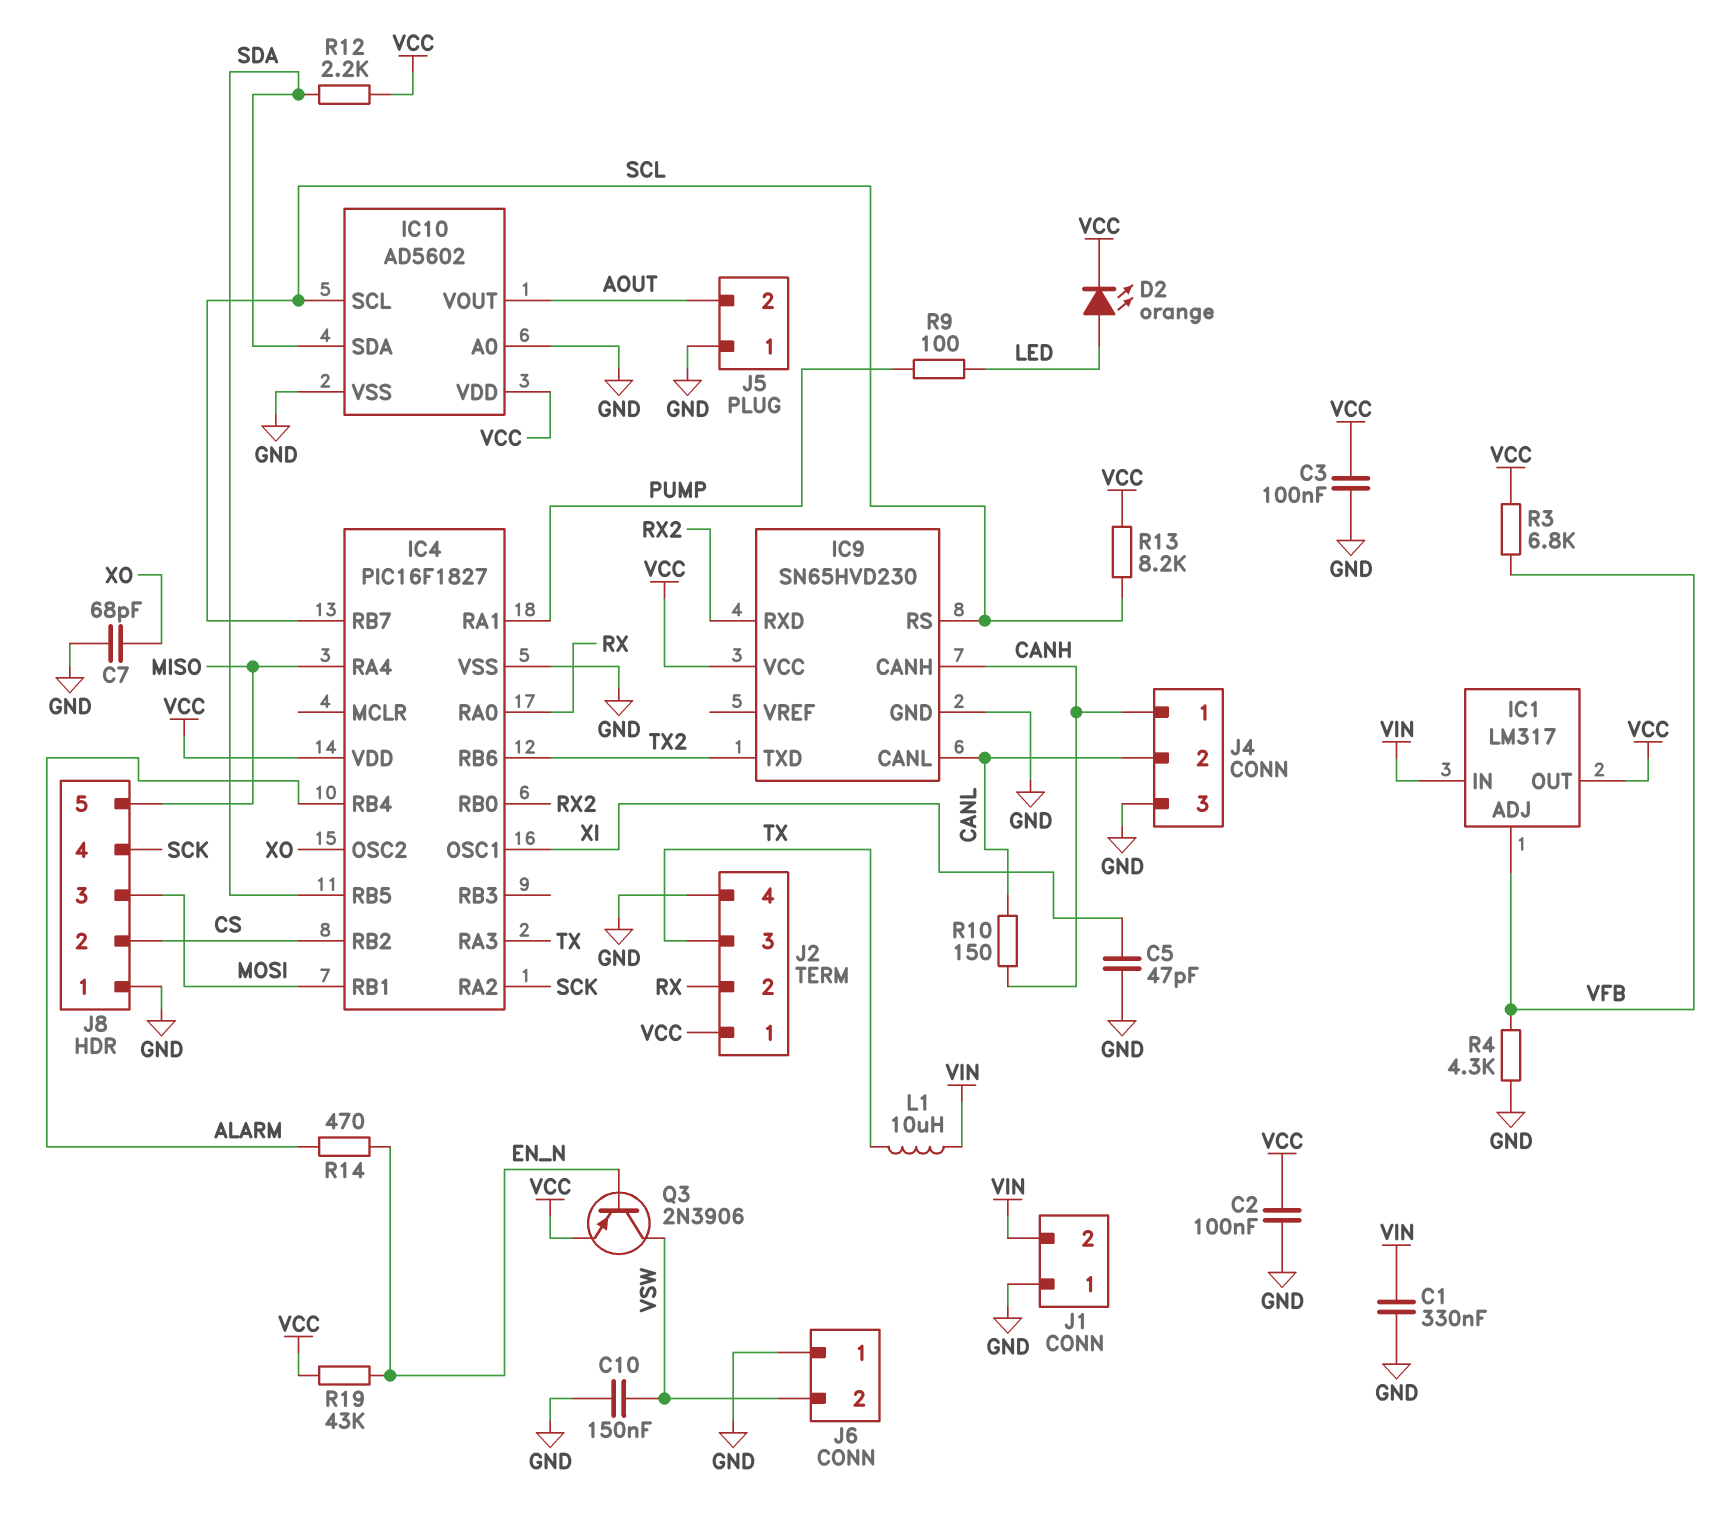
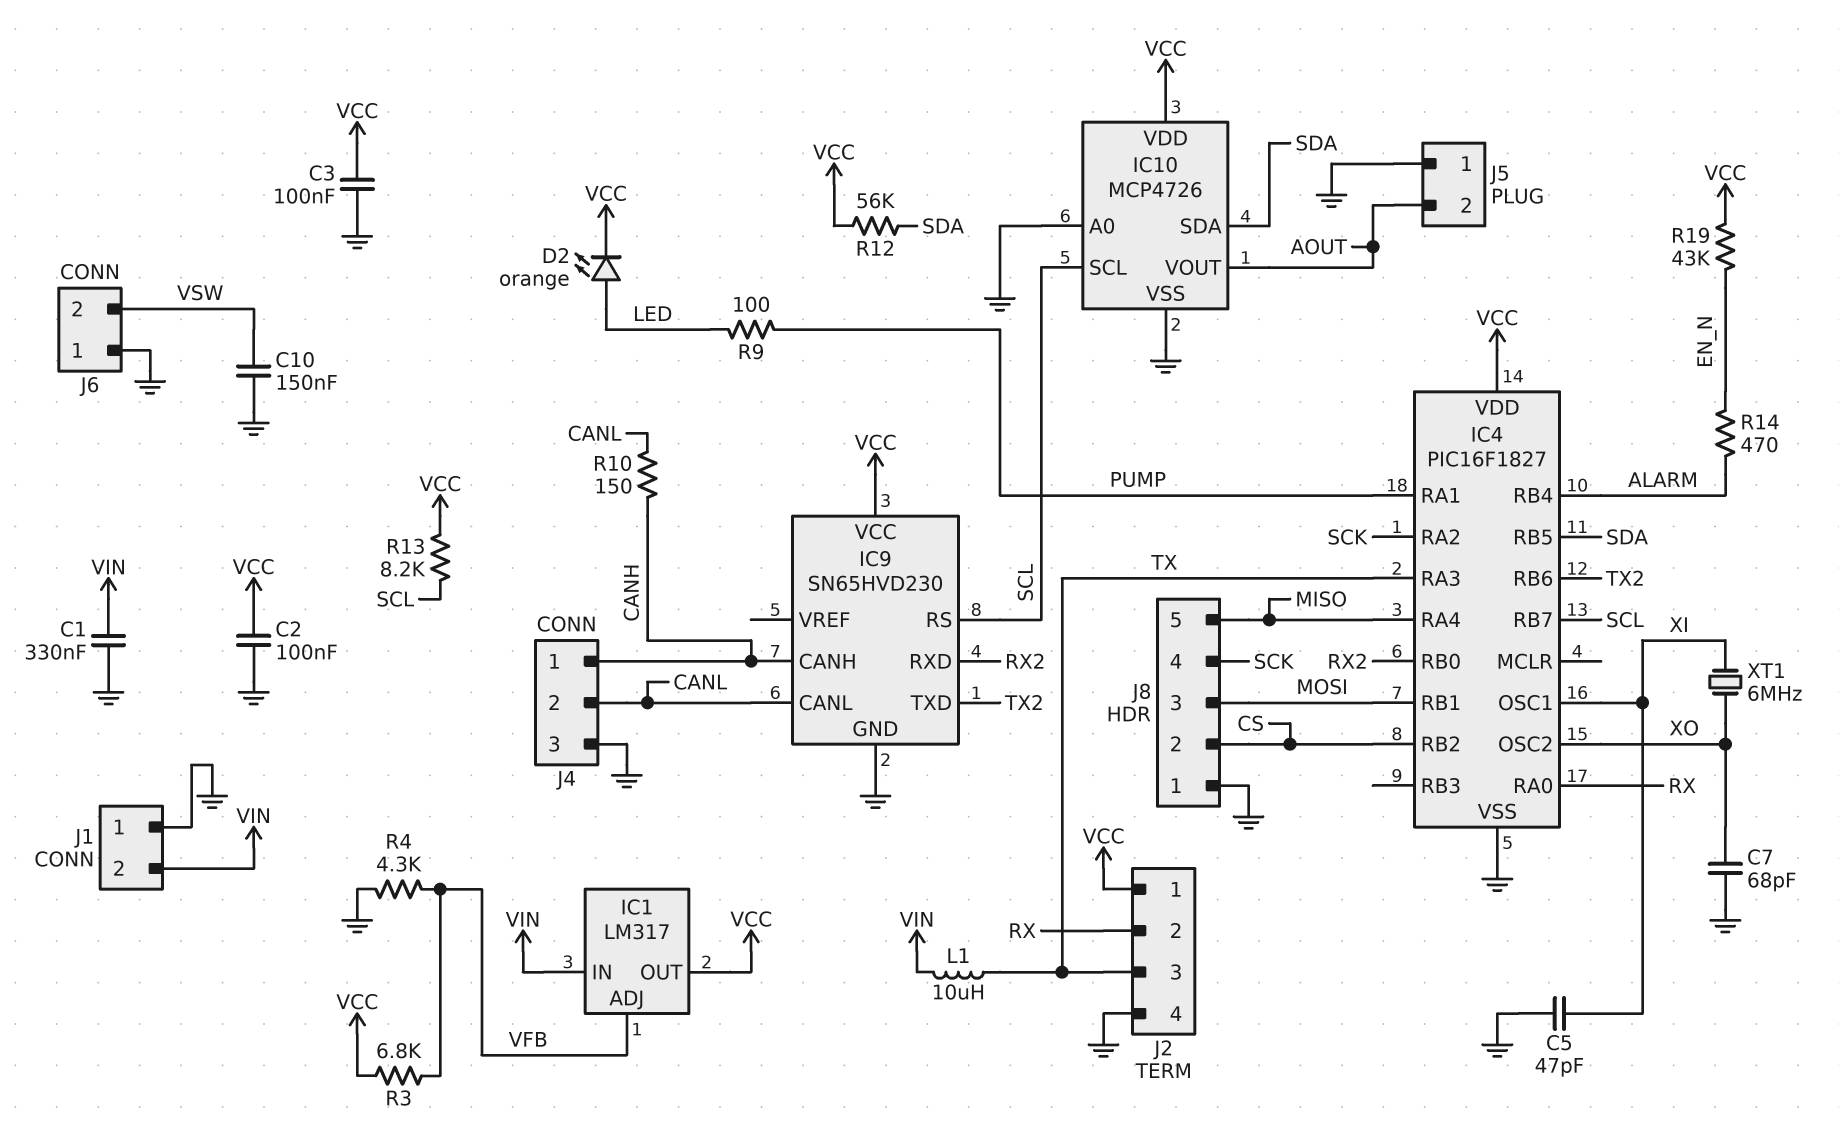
IC10: AD5602 -> MCP4726
Q3: PNP 2N3906 (B EN_N, C VSW, E VCC) -> none
R12: 2.2k (SDA, VCC) -> 56k (SDA, VCC)
XT1: none -> 6MHz (XI, XO)

